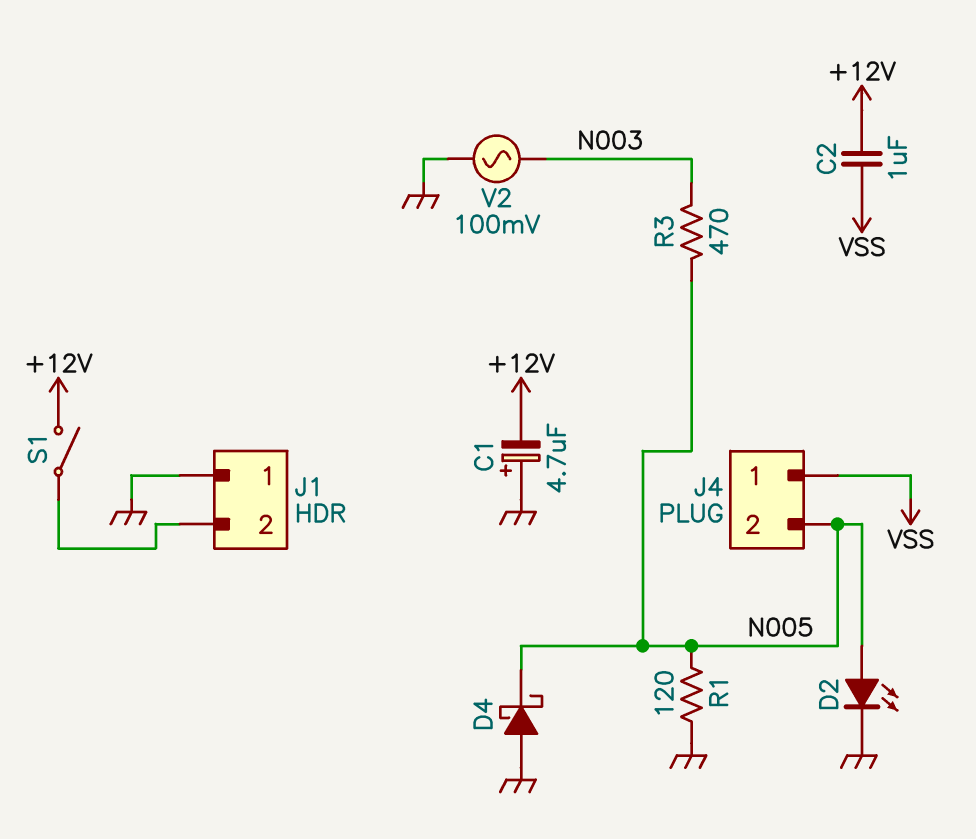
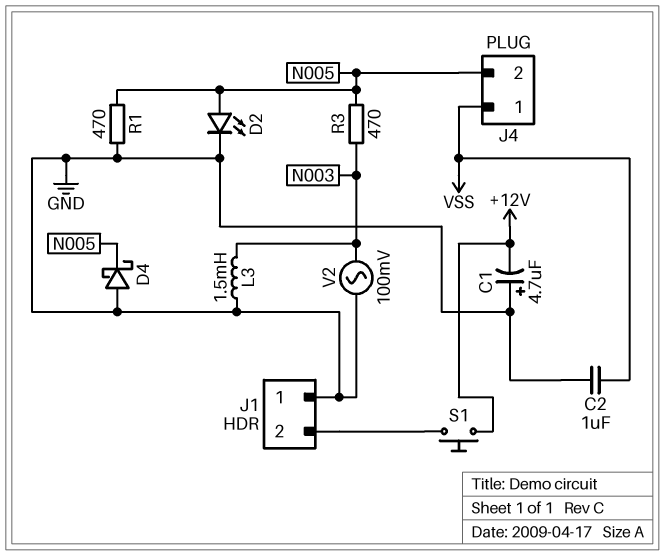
C2: 1uF (+12V, VSS) -> 1uF (GND, VSS)
L3: none -> 1.5mH (GND, N003)
R1: 120 (GND, N005) -> 470 (GND, N005)
S1: switch (+12V, J1/2) -> button (+12V, J1/2)

